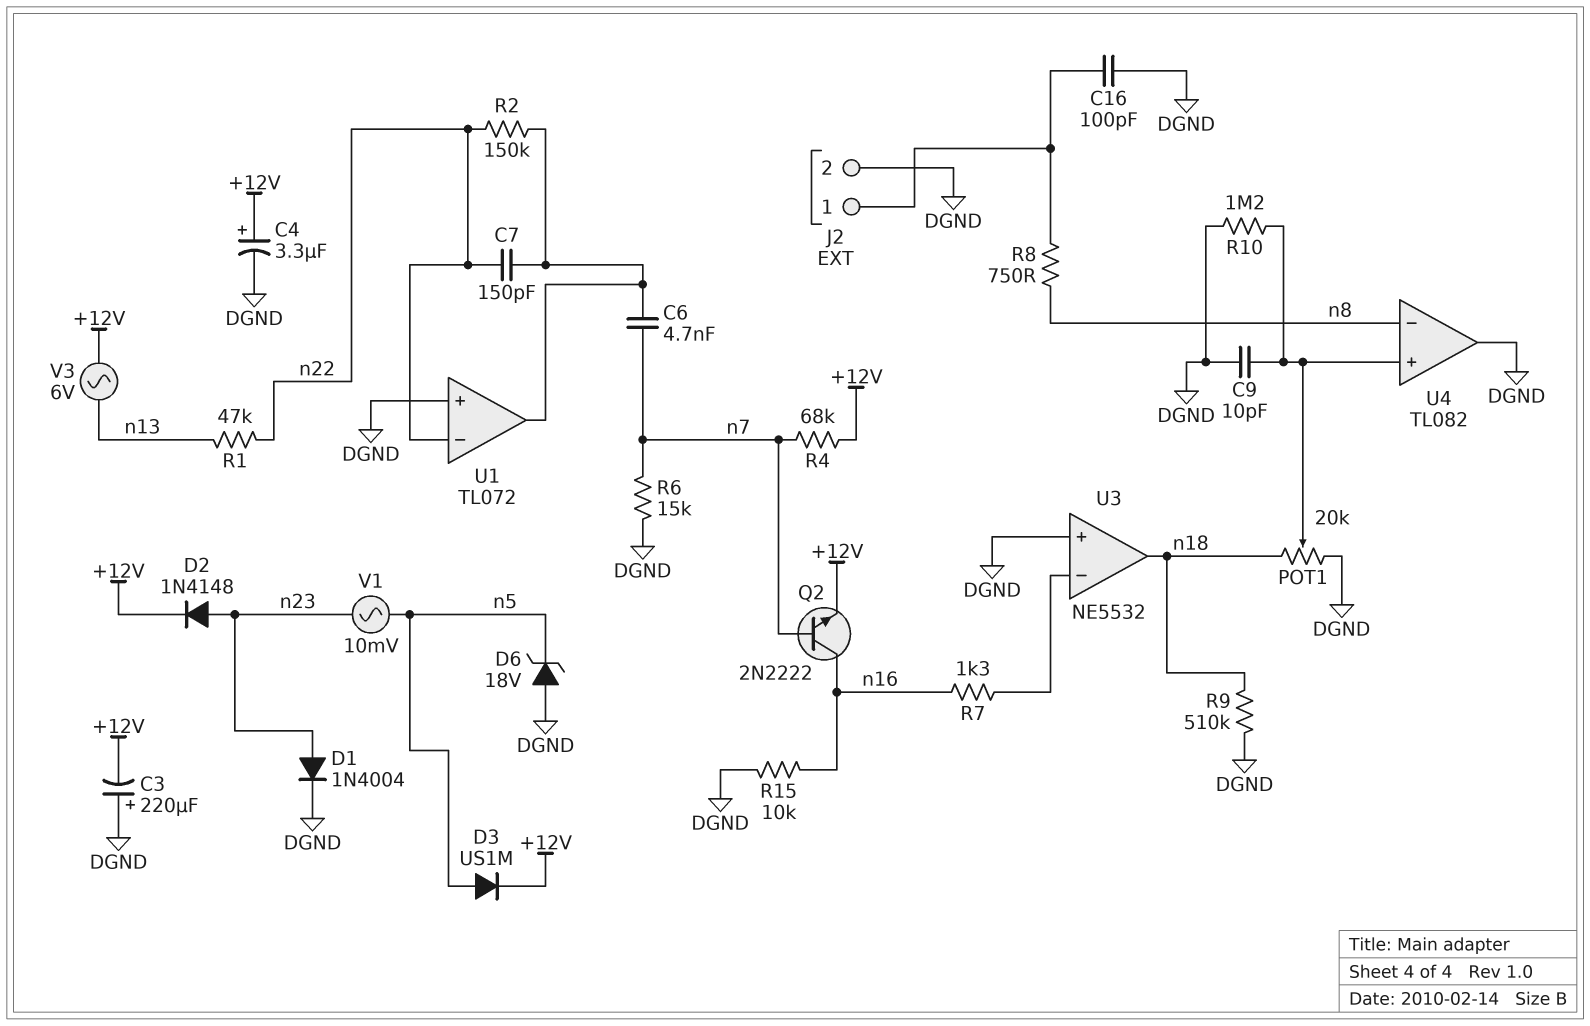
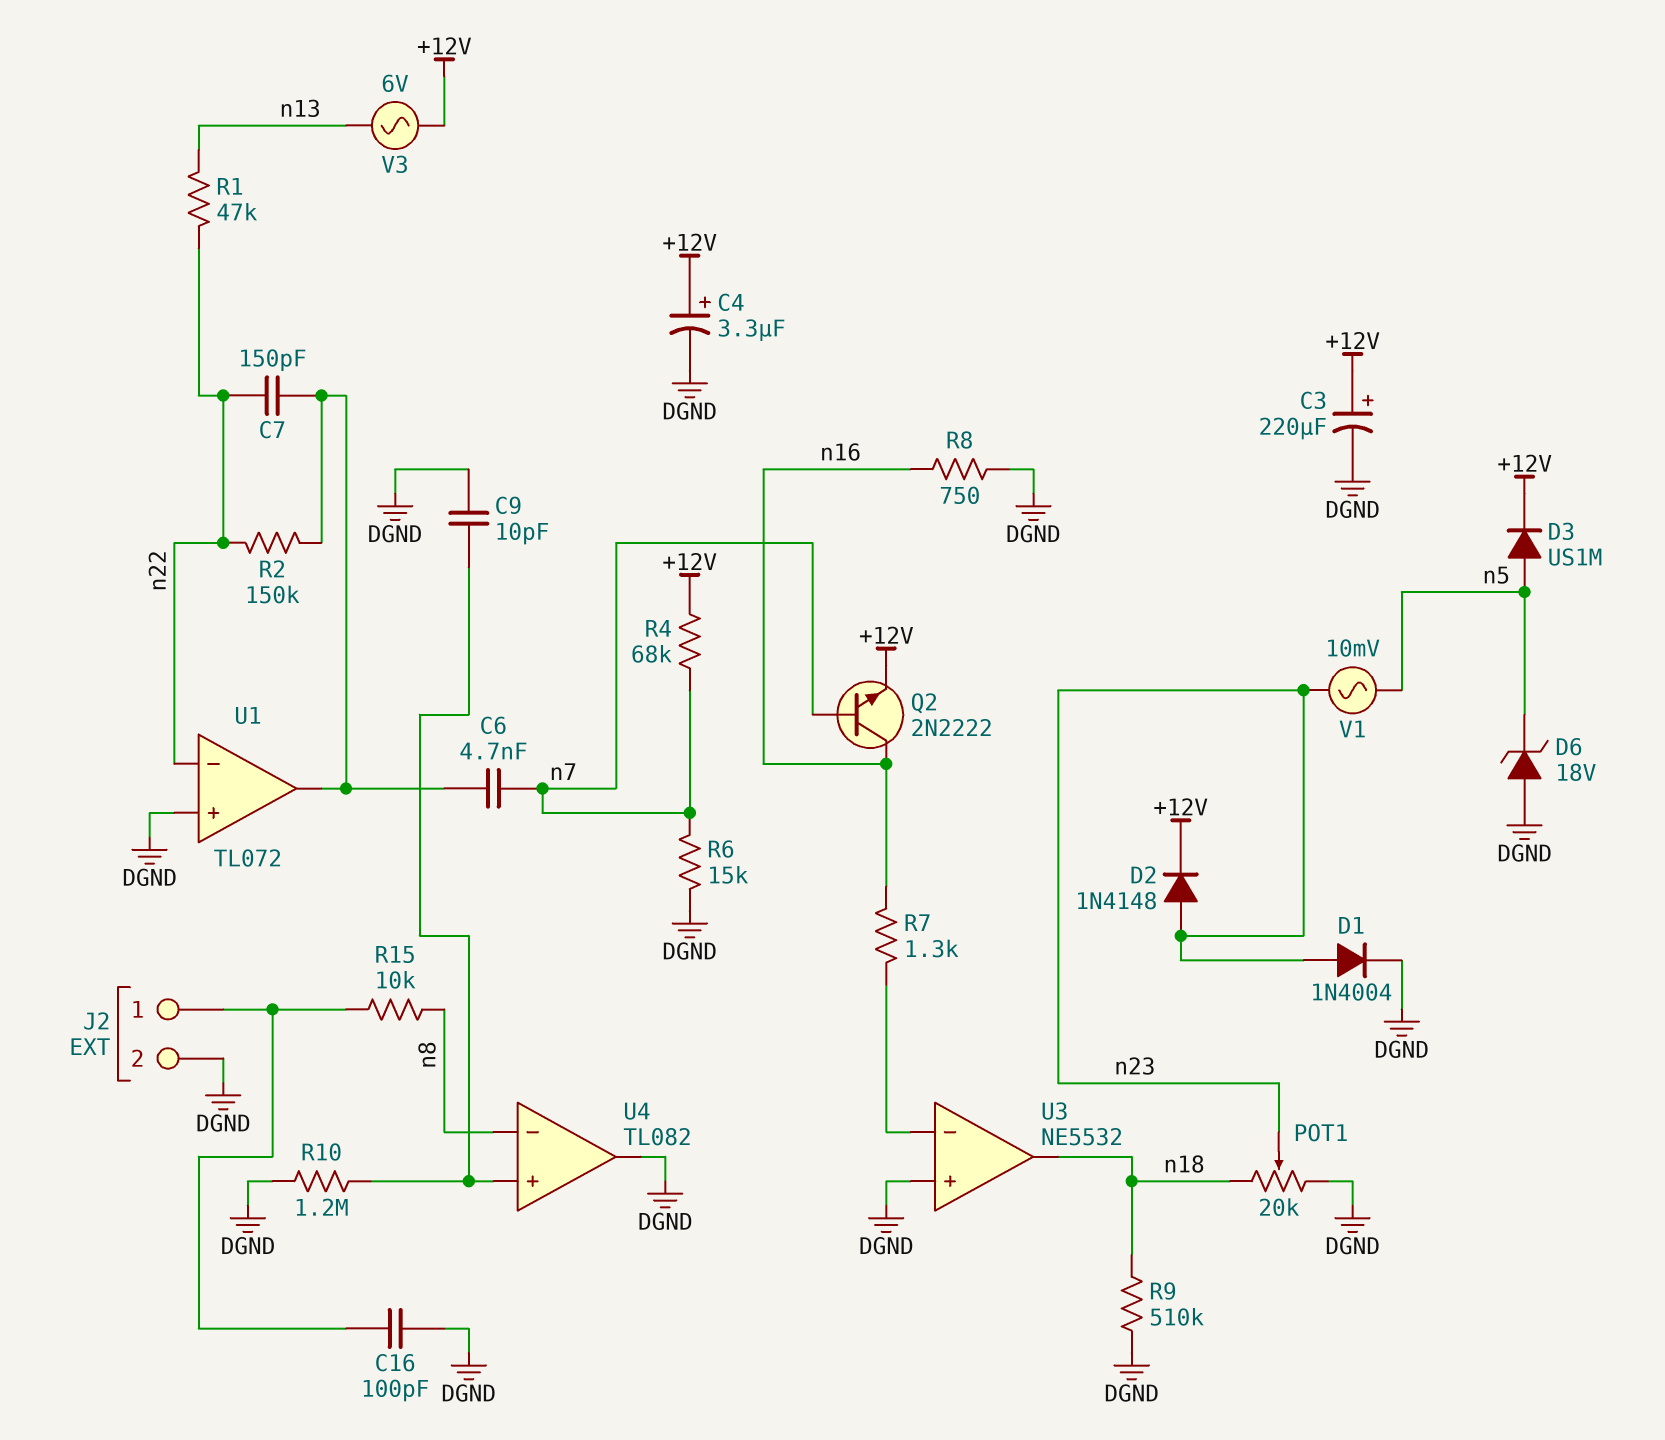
C3: 220uF (plus DGND, minus +12V) -> 220uF (plus +12V, minus DGND)
POT1: 20k (DGND, n18, wiper U4/in+) -> 20k (DGND, n18, wiper n23)
R8: 750 (J2/1, n8) -> 750 (DGND, n16)
R15: 10k (DGND, n16) -> 10k (J2/1, n8)

